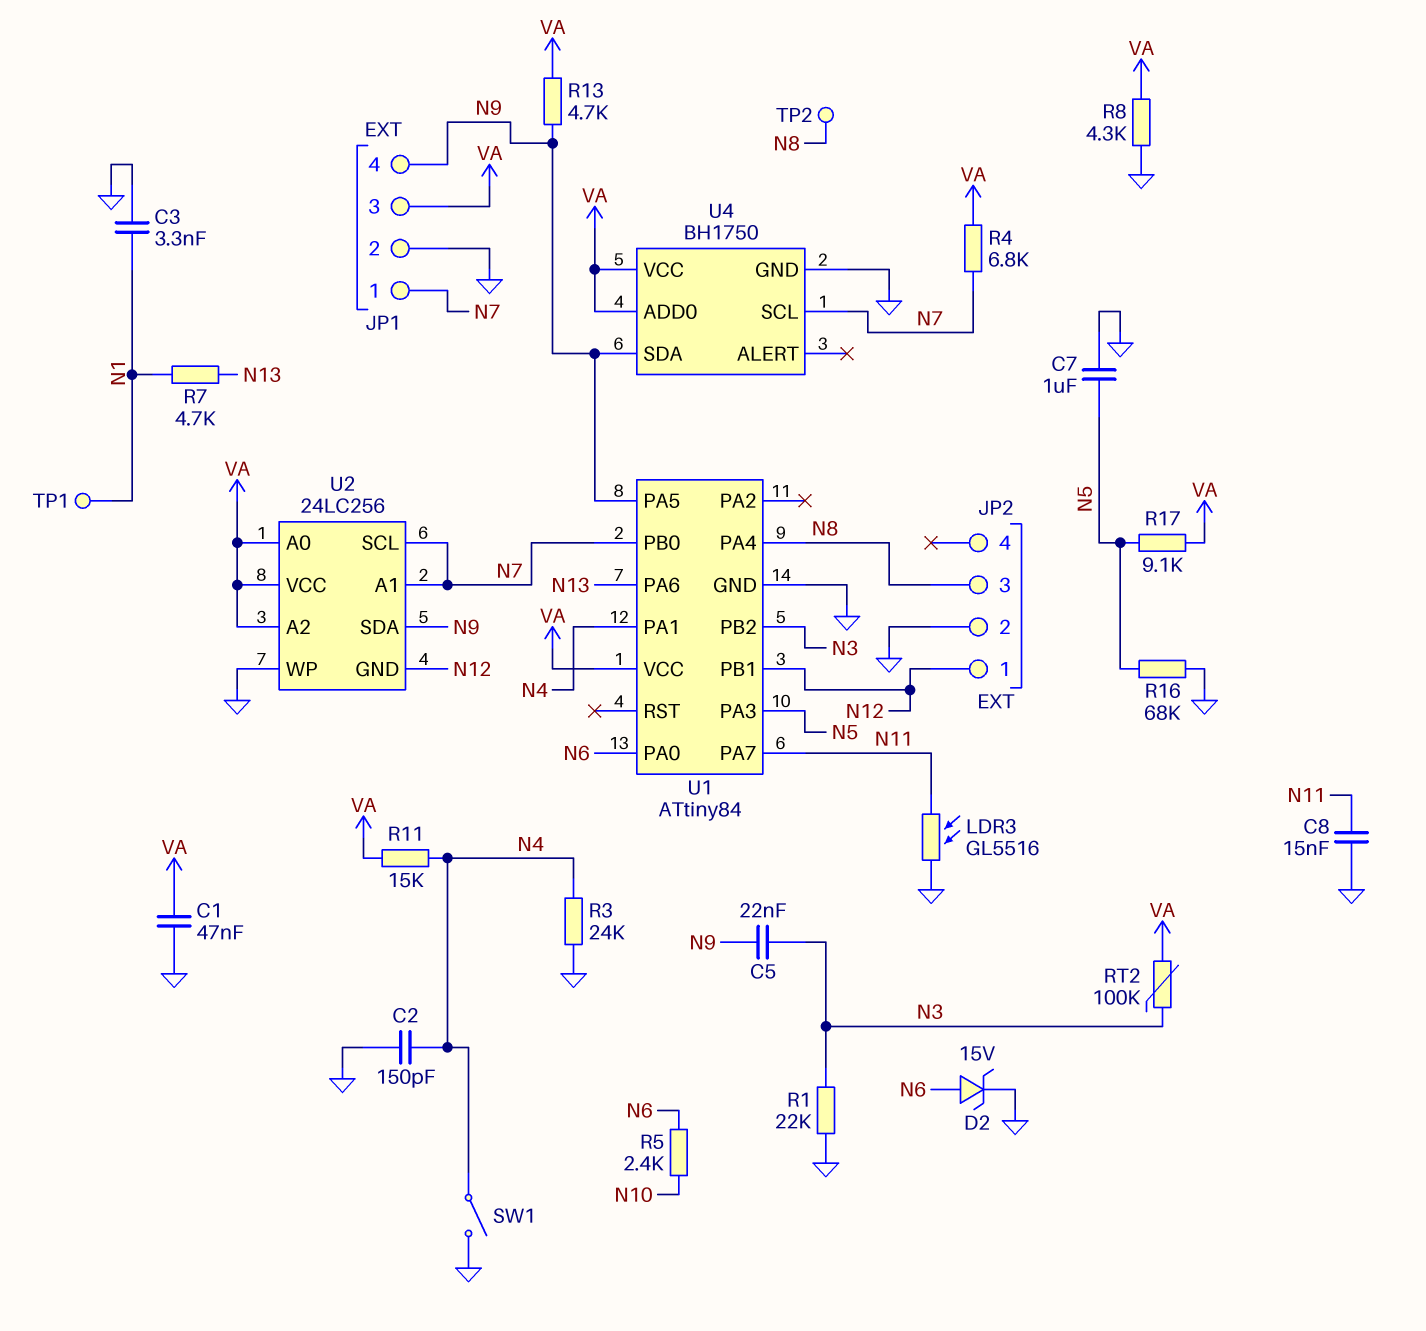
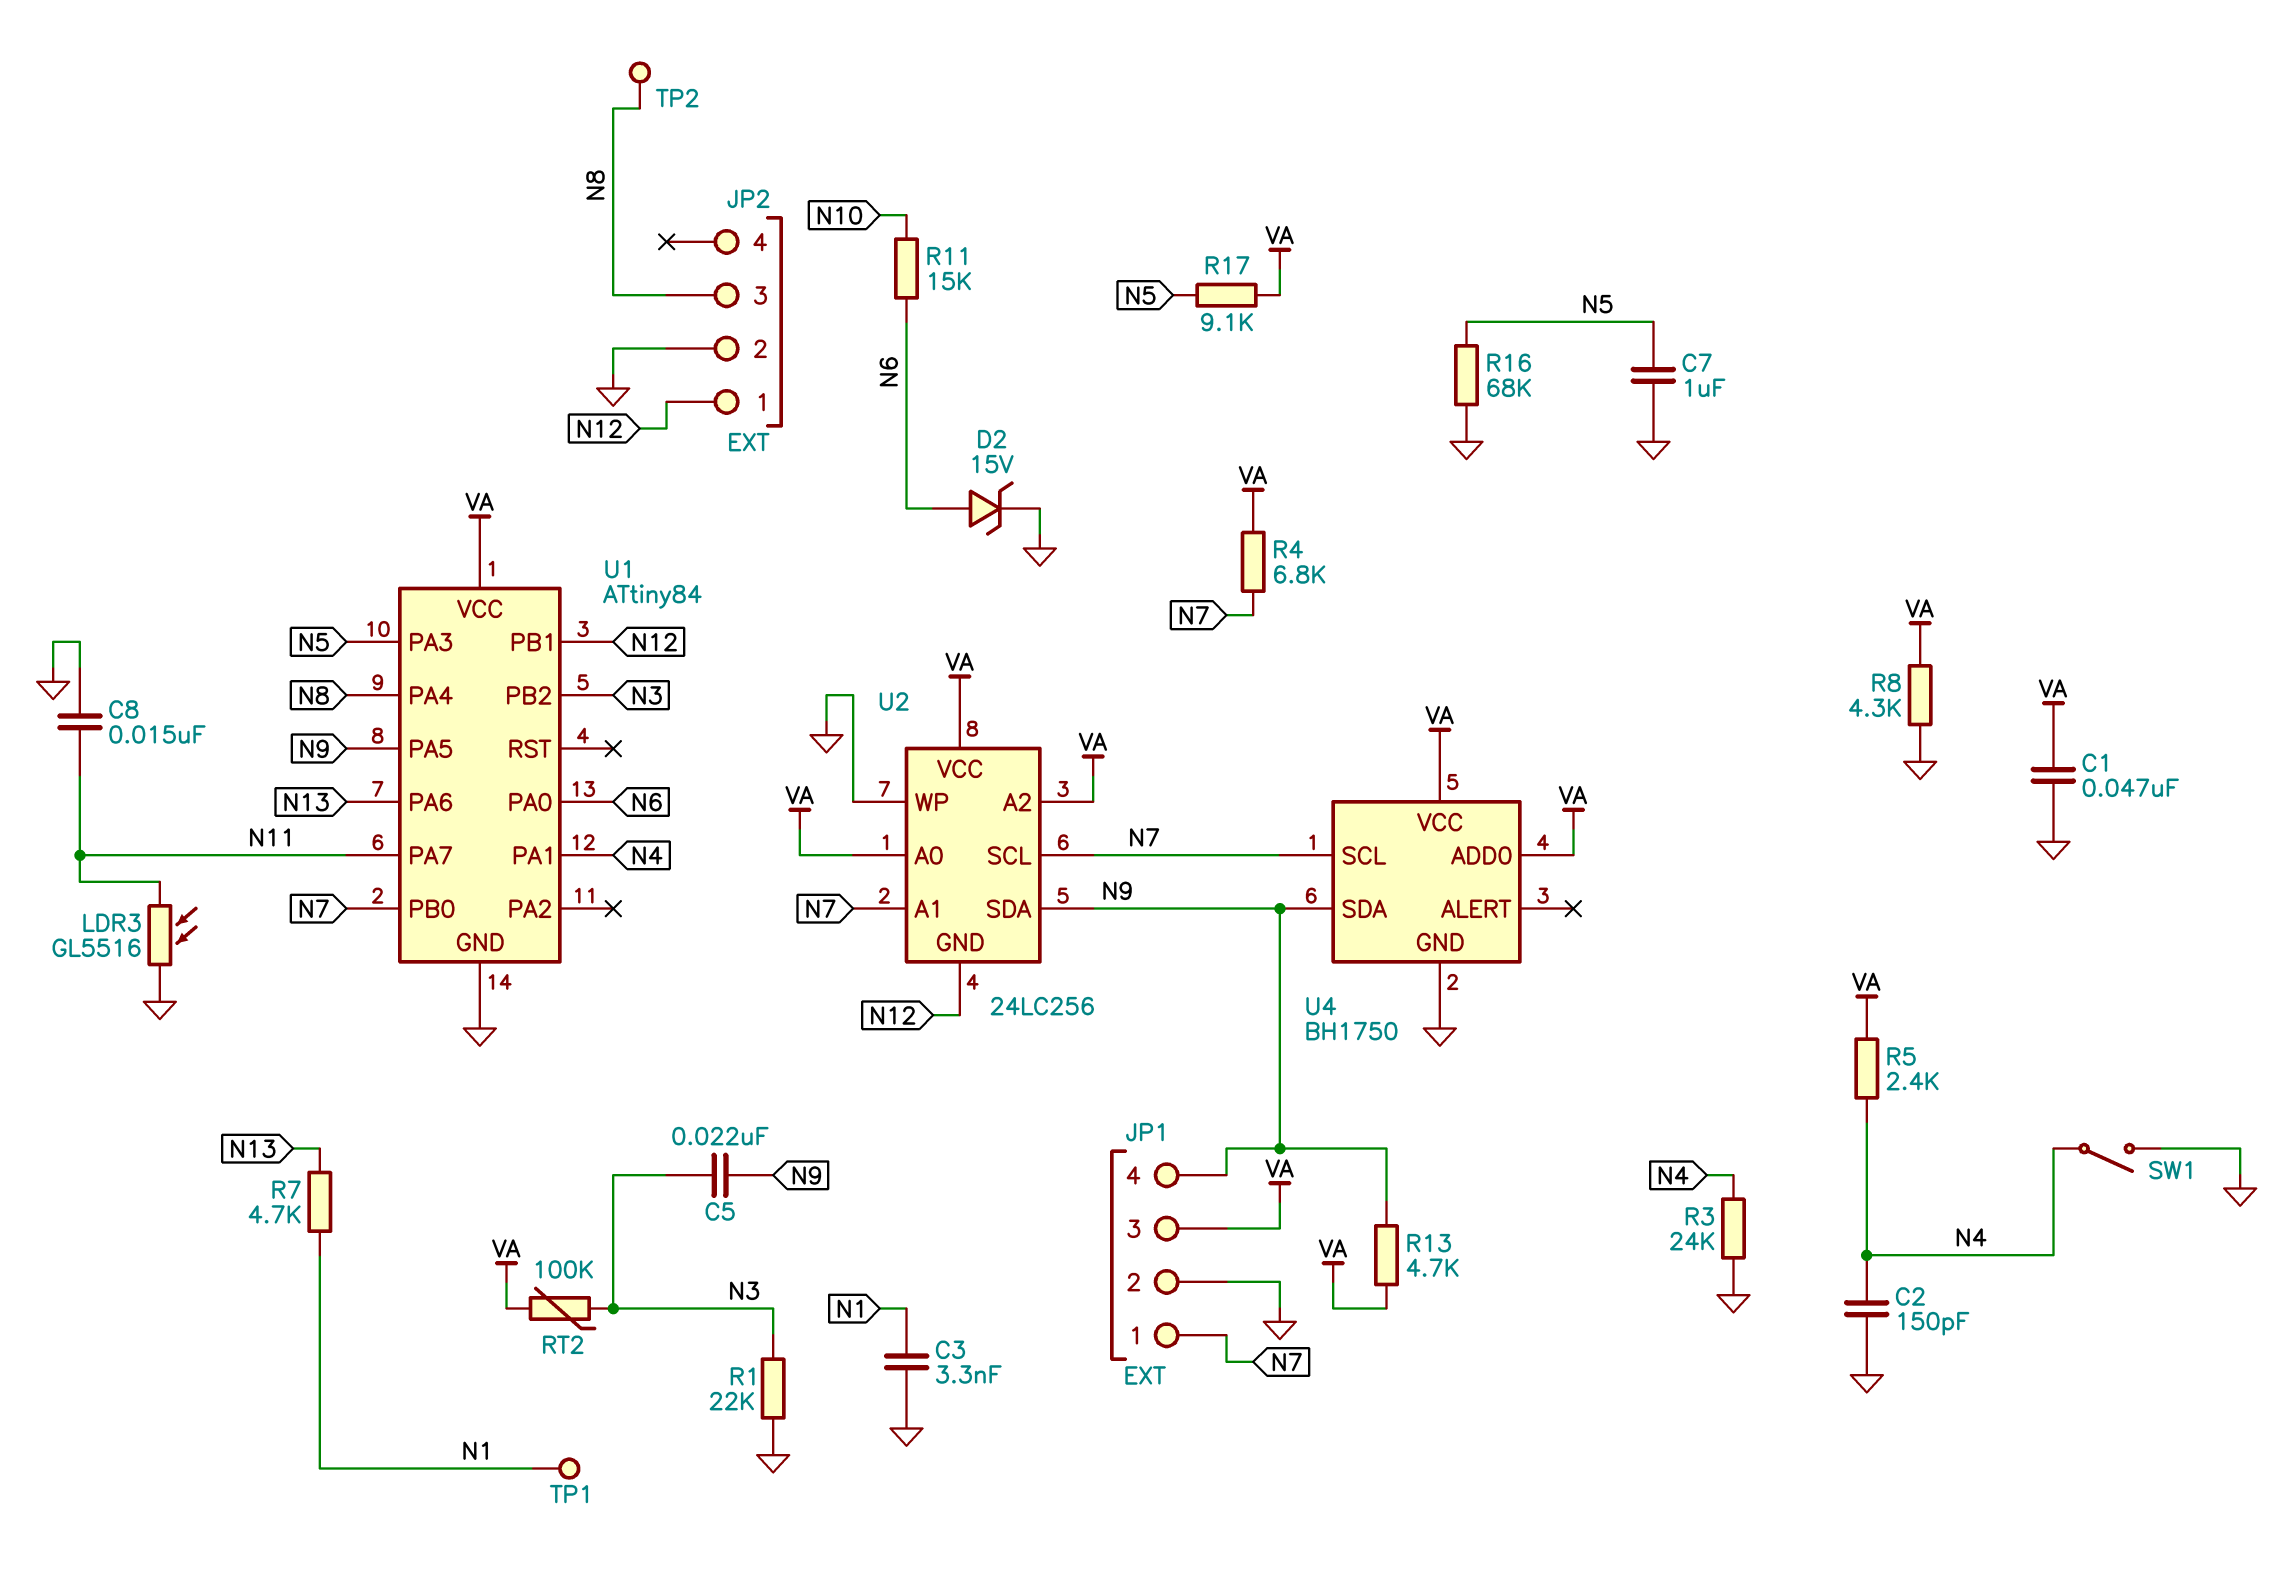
R5: 2.4k (N6, N10) -> 2.4k (N4, VA)
R11: 15k (N4, VA) -> 15k (N6, N10)

